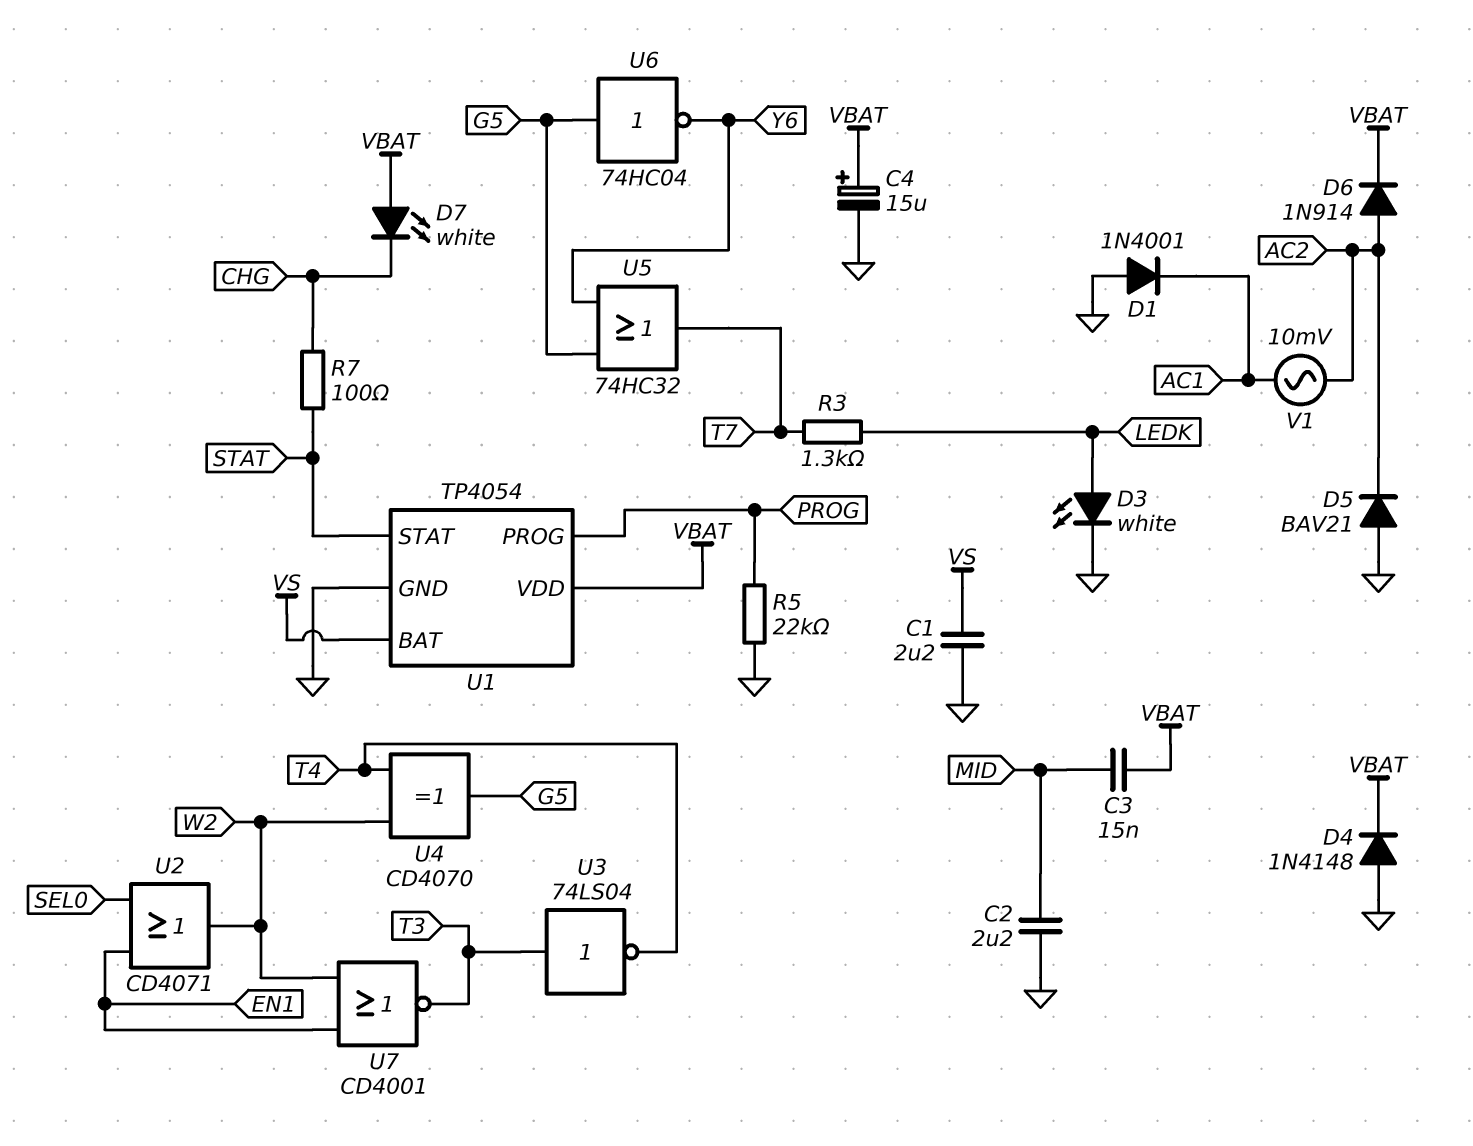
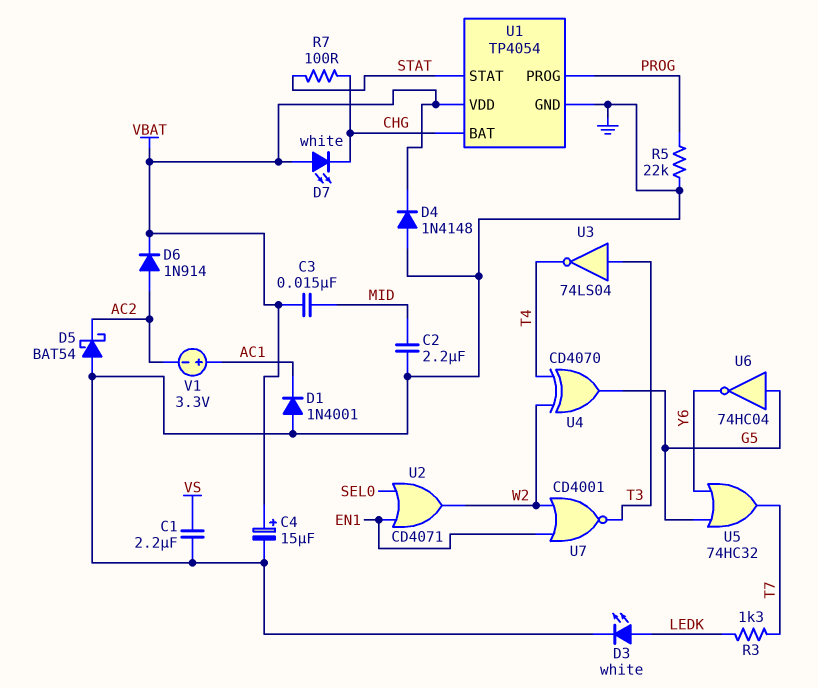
D5: diode BAV21 (A GND, K AC2) -> schottky BAT54 (A GND, K AC2)
U1 pin BAT: VS -> CHG
V1: AC 10mV (AC1, AC2) -> 3.3V (plus AC1, minus AC2)

